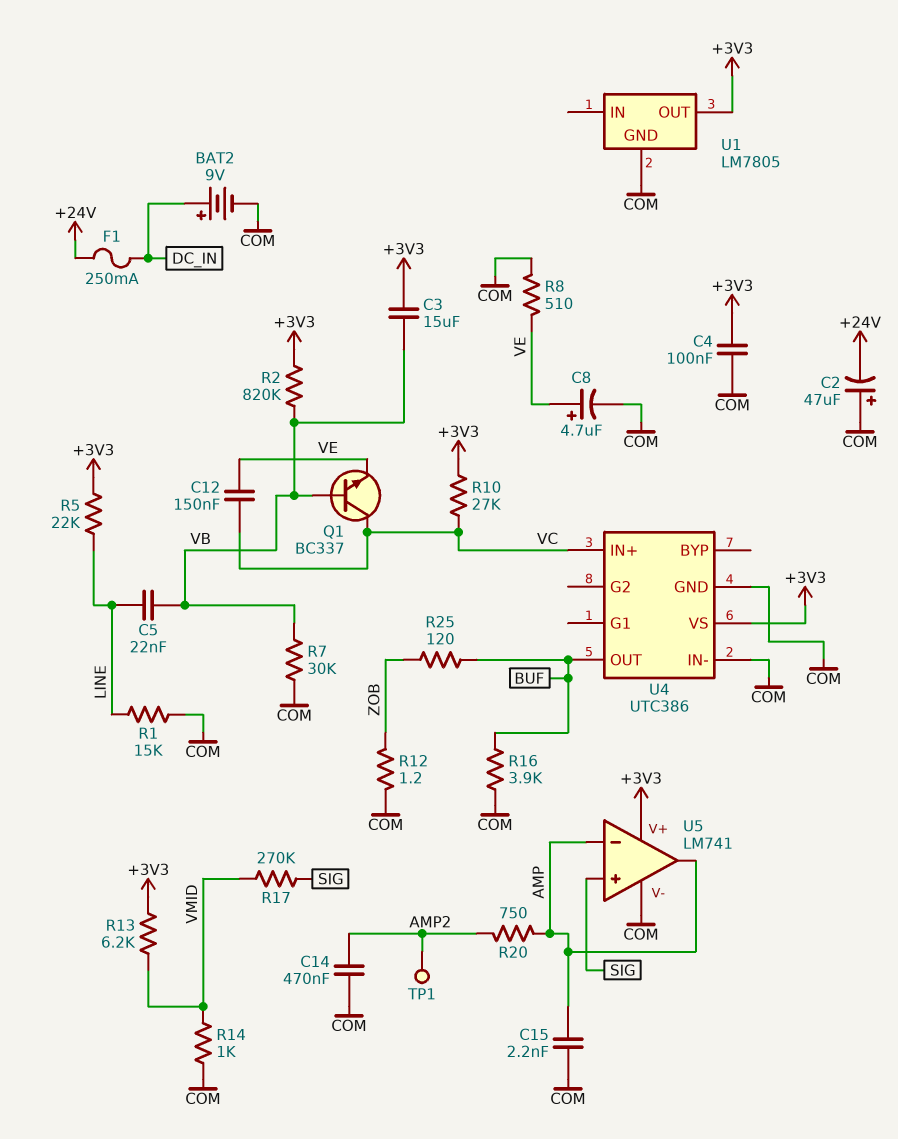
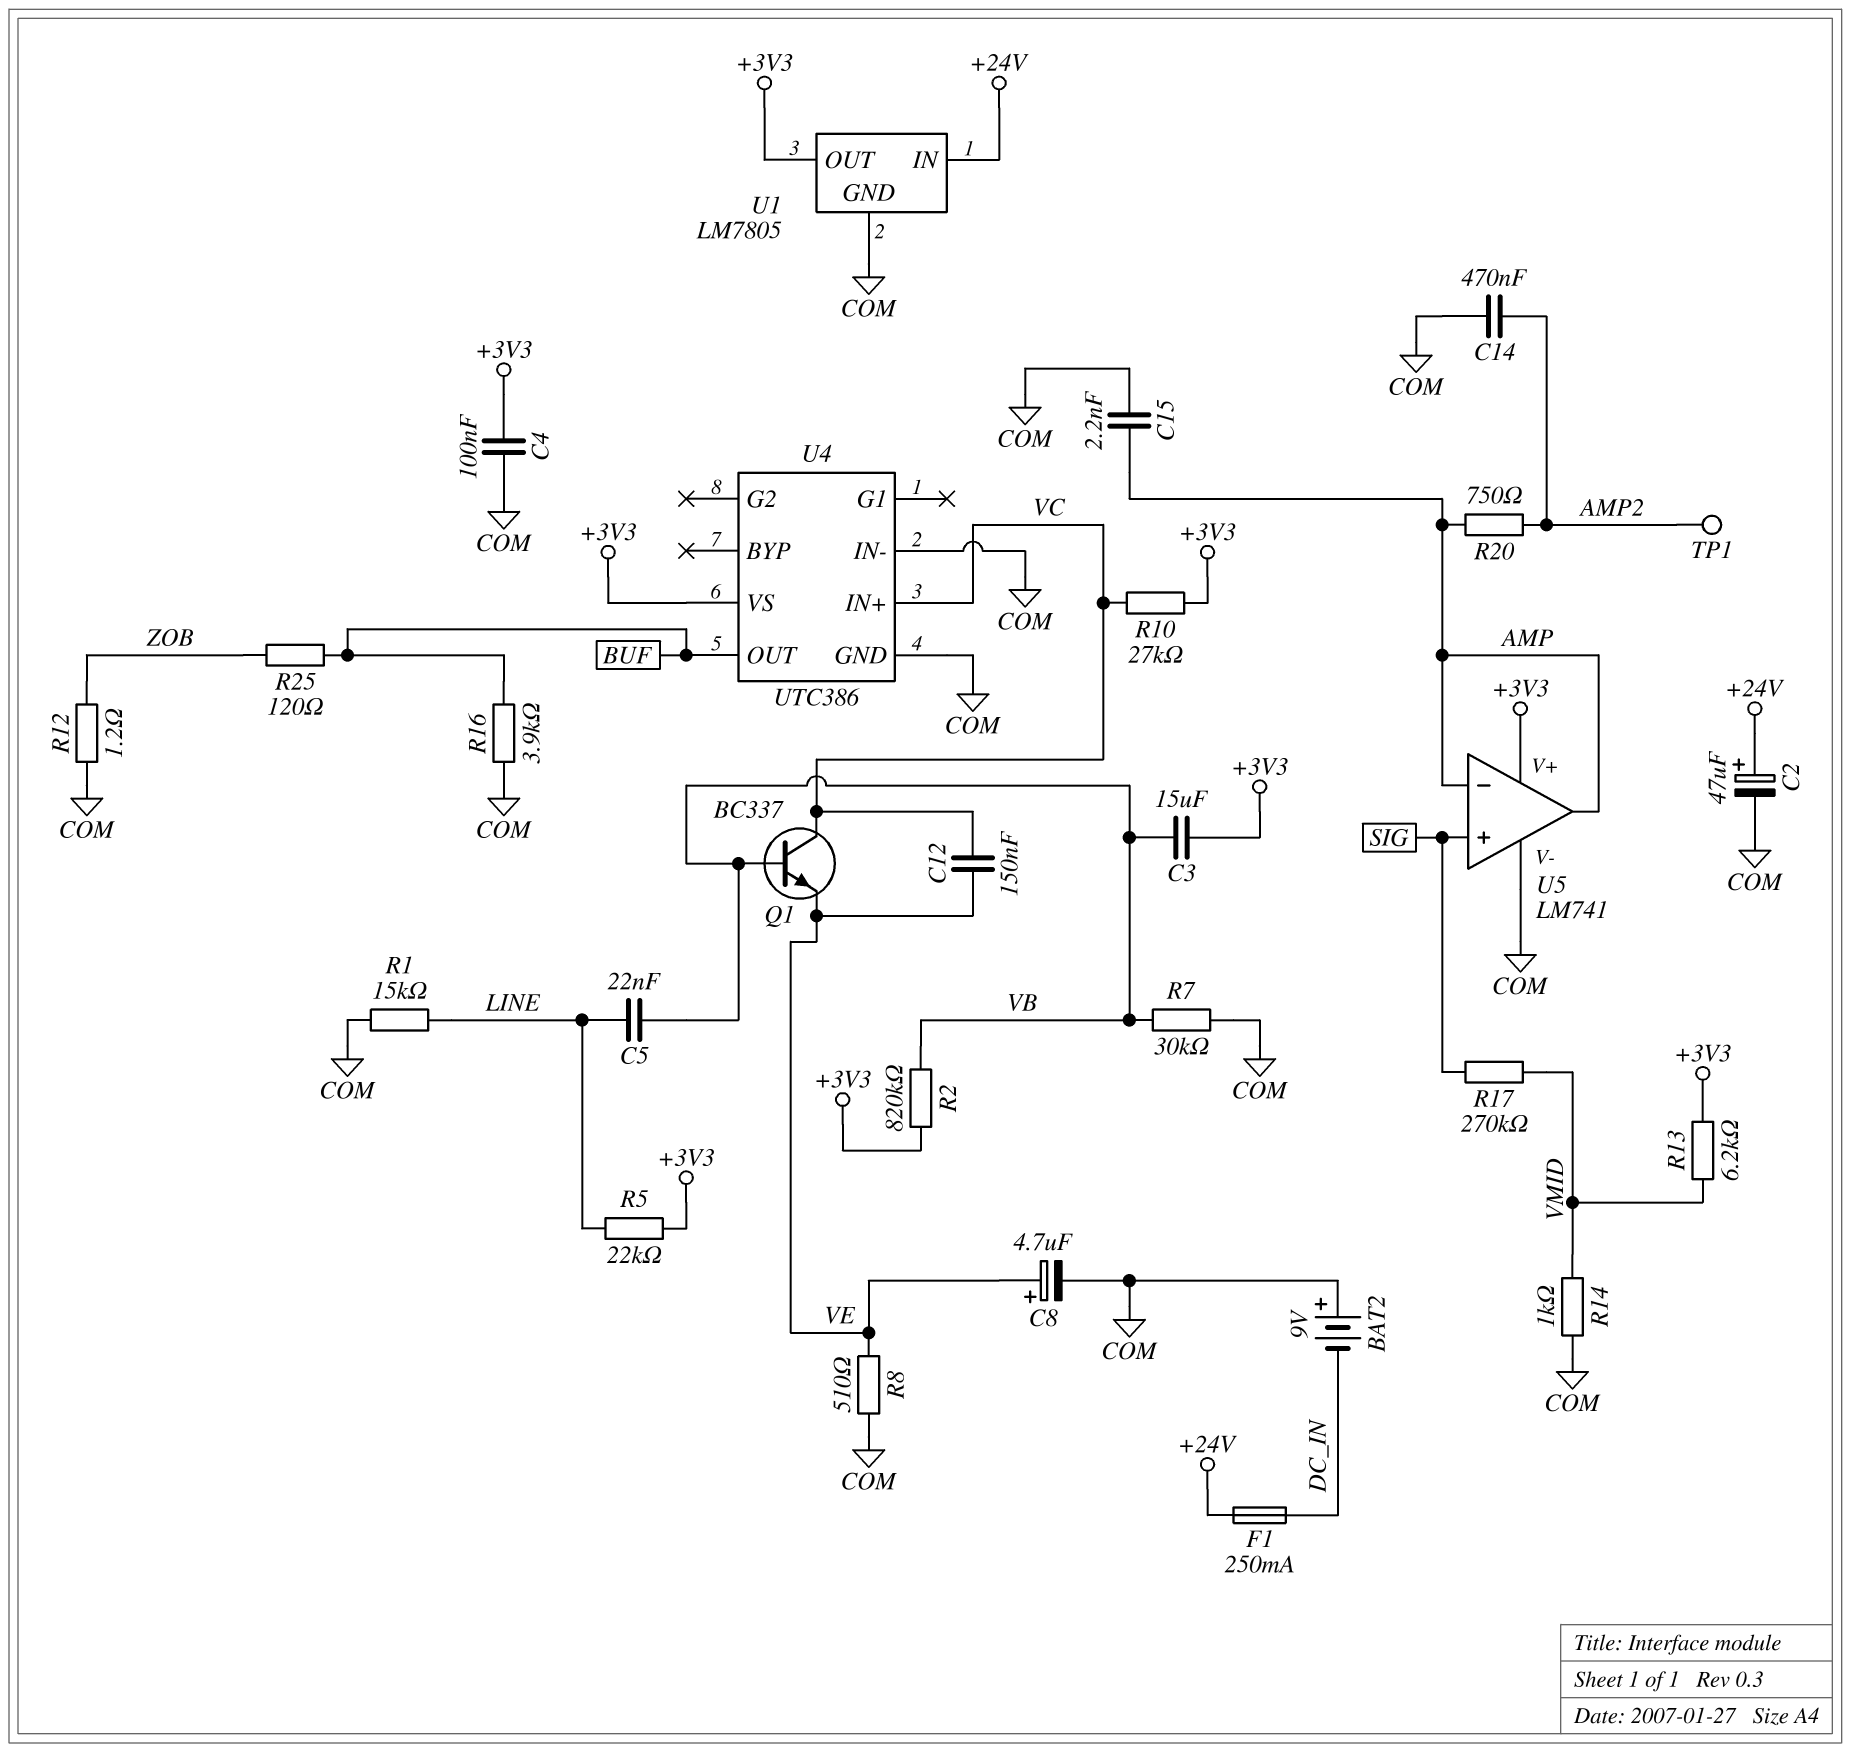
BAT2: 9V (plus DC_IN, minus COM) -> 9V (plus COM, minus DC_IN)
C2: 47uF (plus COM, minus +24V) -> 47uF (plus +24V, minus COM)
U1 pin IN: none -> +24V

